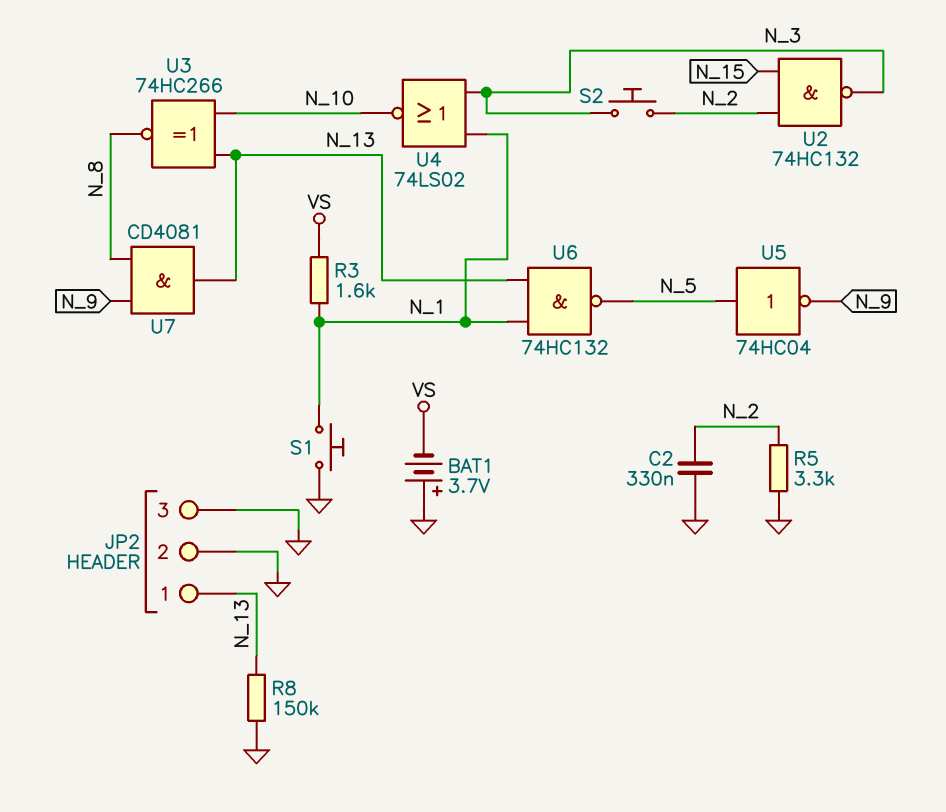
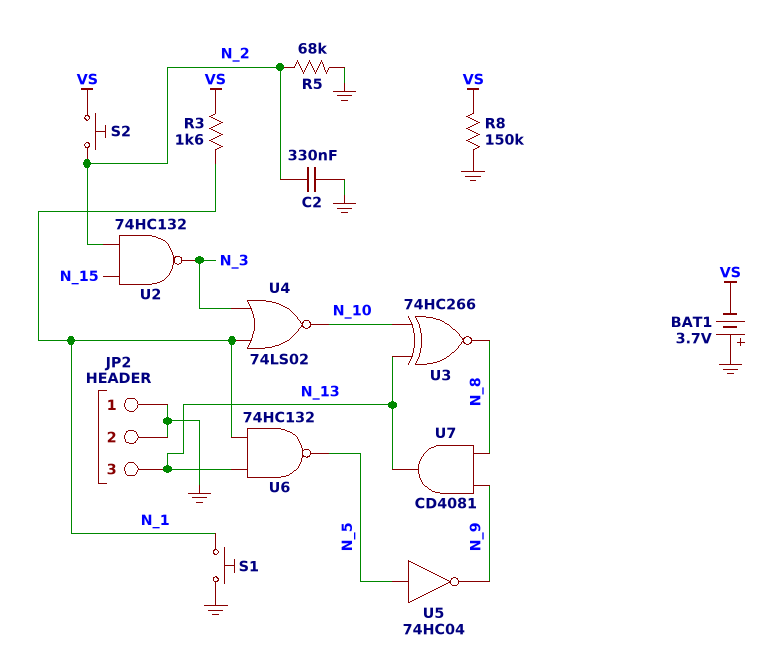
JP2 pin 1: N_13 -> GND
JP2 pin 3: GND -> N_13
R5: 3.3k (GND, N_2) -> 68k (GND, N_2)
R8: 150k (GND, N_13) -> 150k (GND, VS)
S2: button (N_2, N_3) -> button (N_2, VS)

